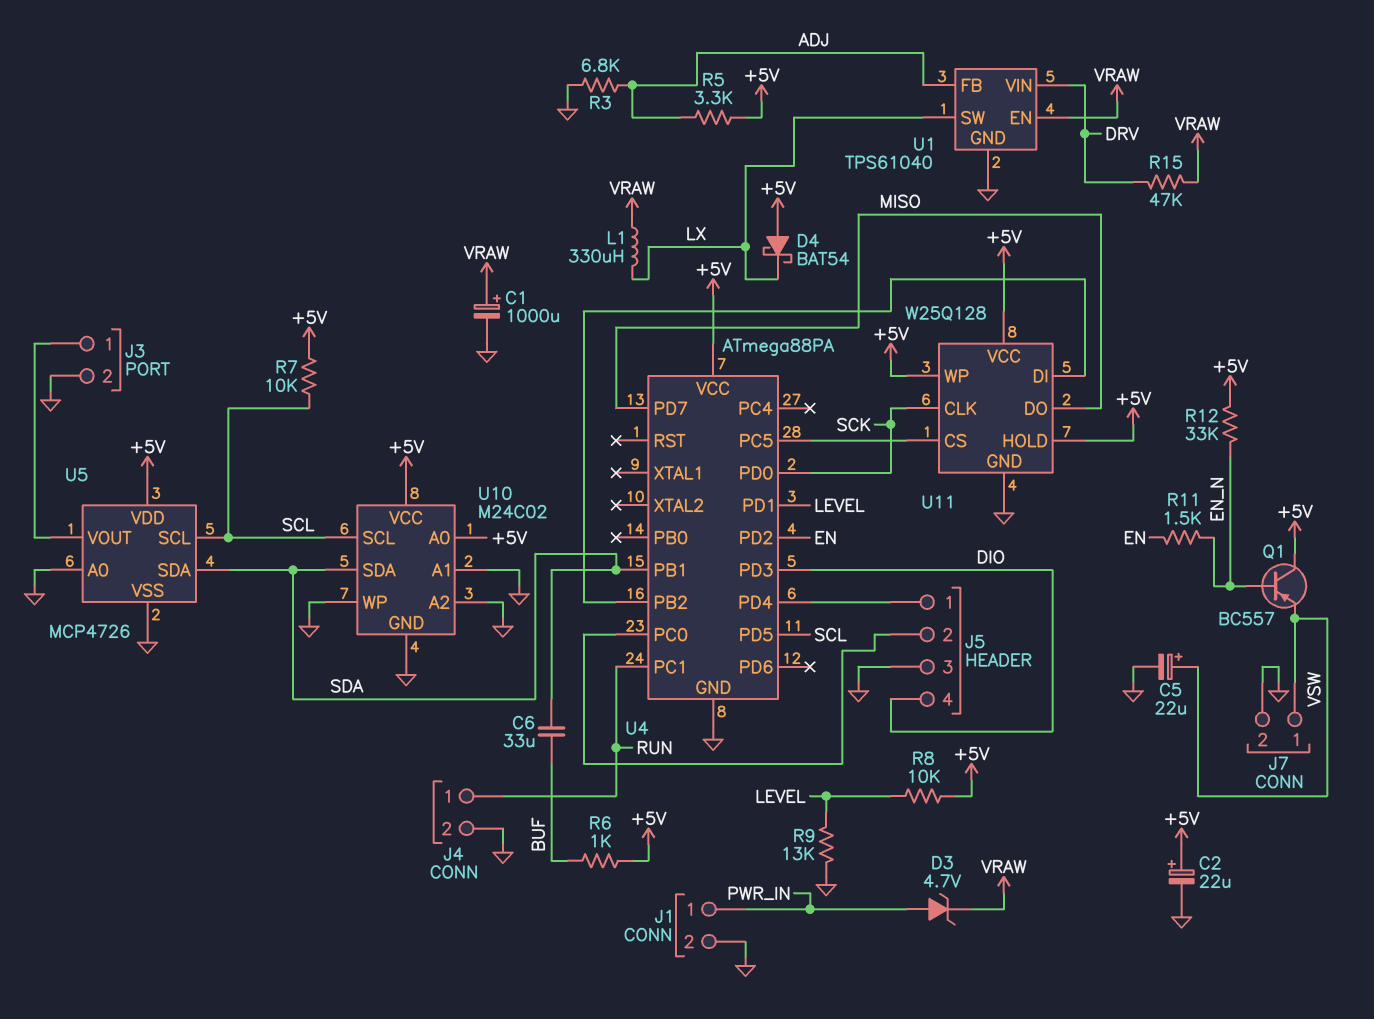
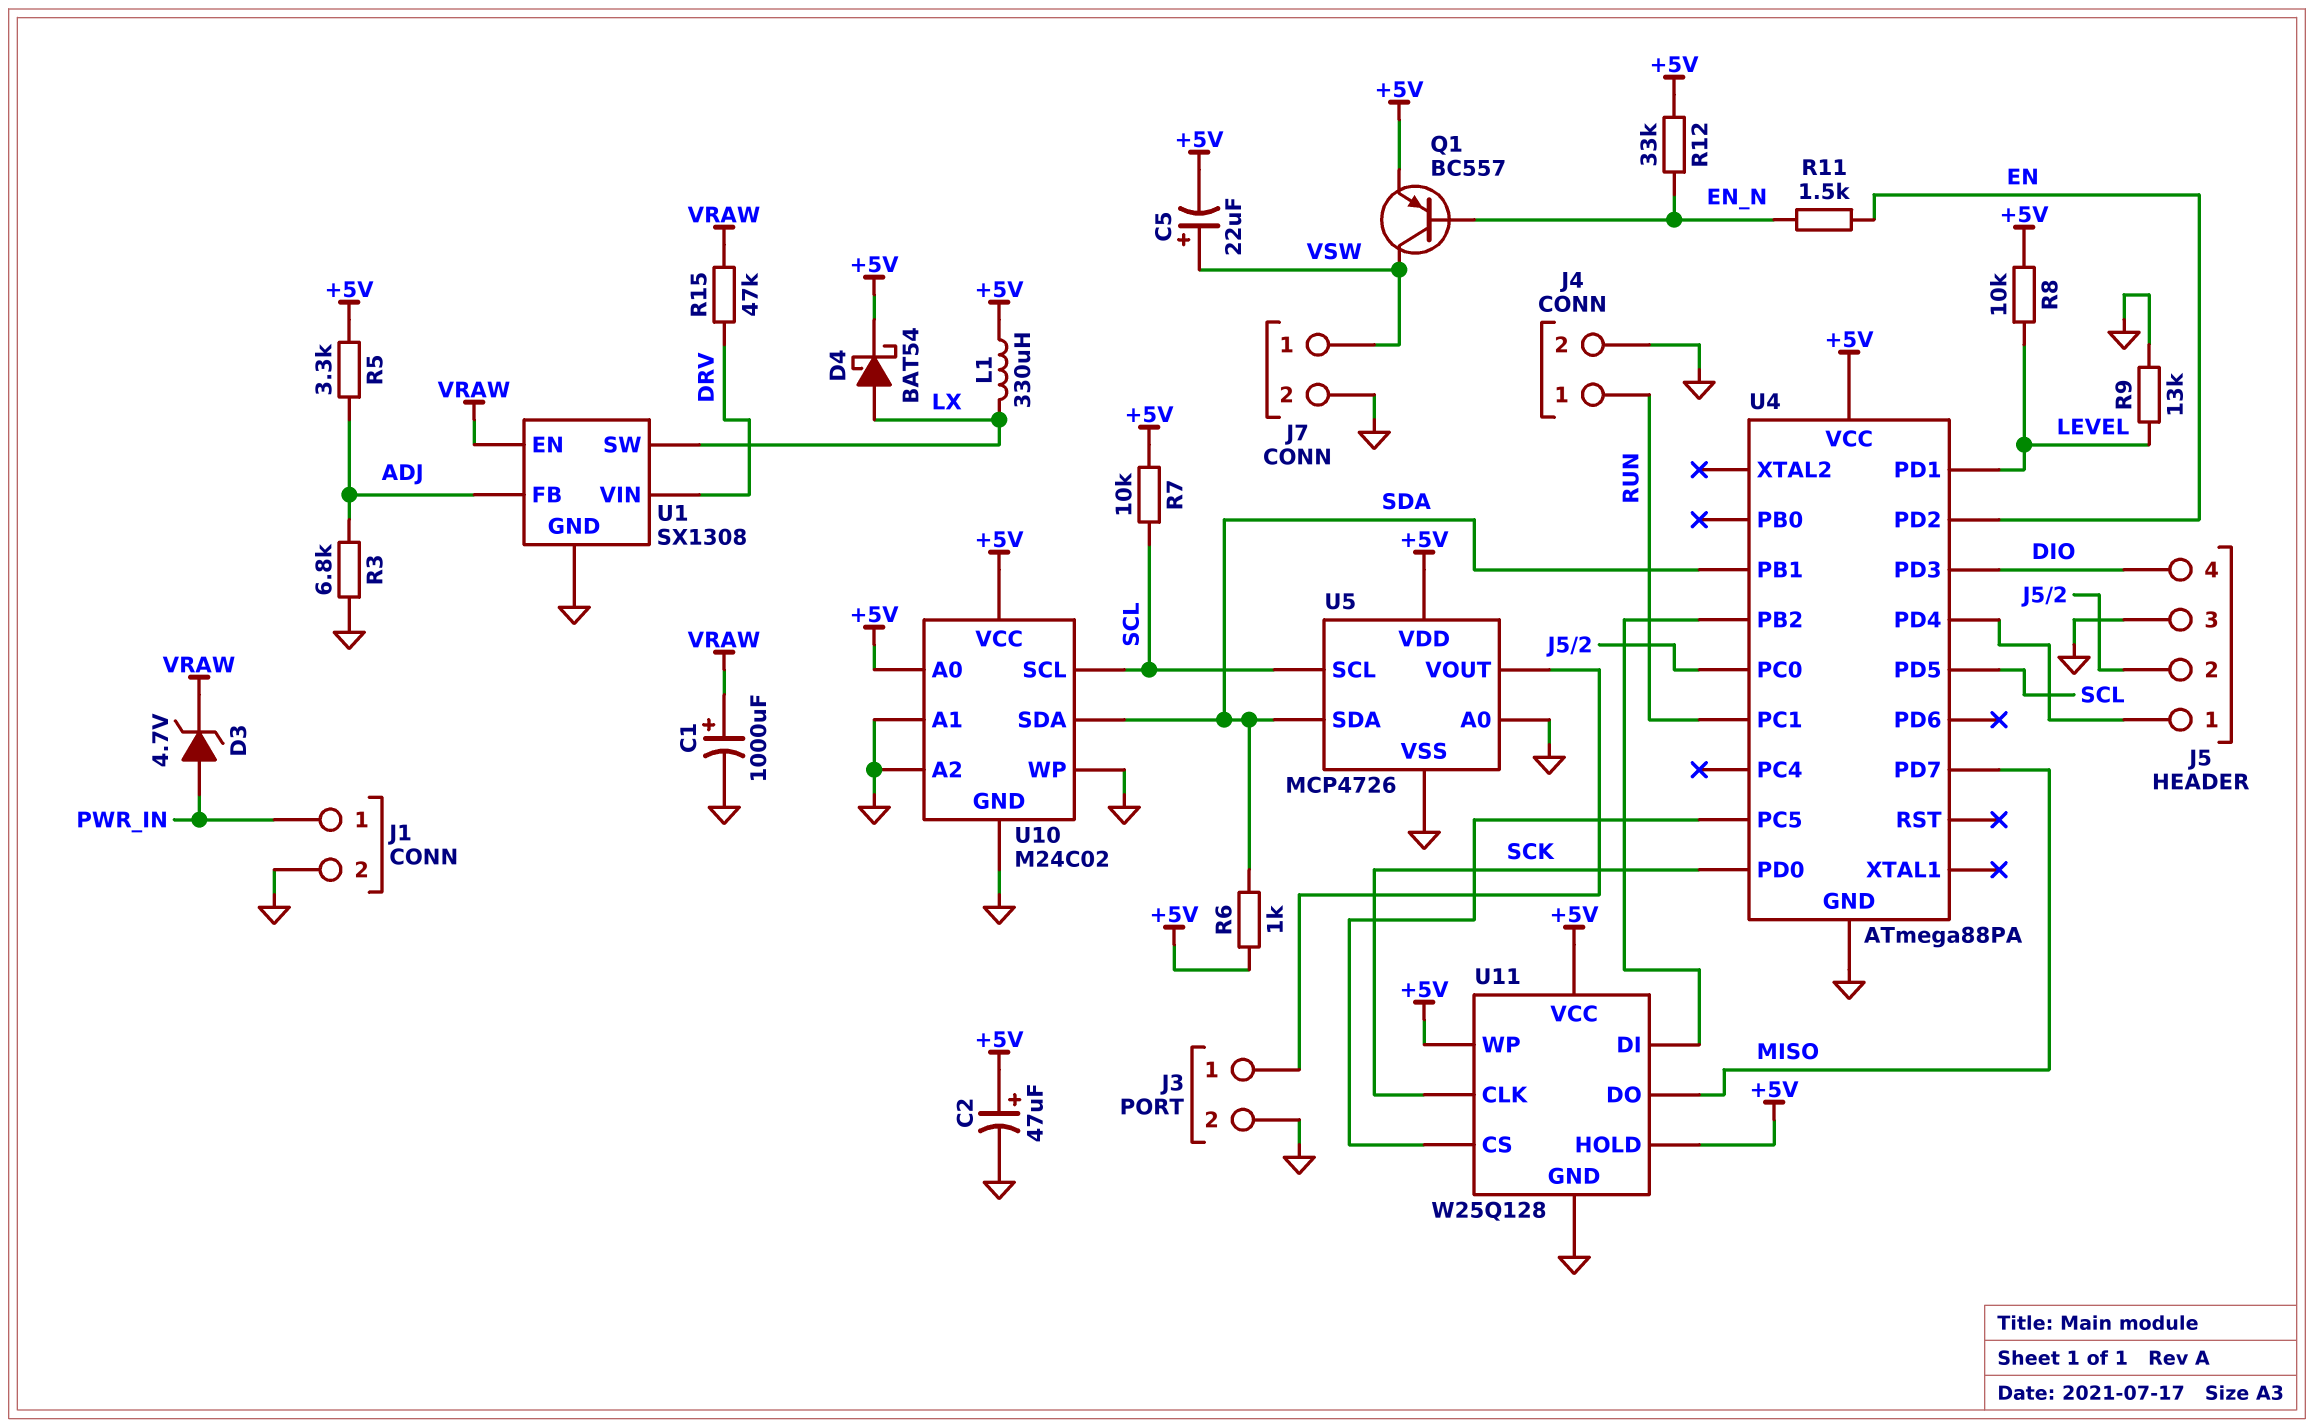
C2: 22uF (plus +5V, minus GND) -> 47uF (plus +5V, minus GND)
C5: 22uF (plus VSW, minus GND) -> 22uF (plus VSW, minus +5V)
C6: 33uF (BUF, SDA) -> none
D4: schottky BAT54 (A +5V, K LX) -> schottky BAT54 (A LX, K +5V)
L1: 330uH (LX, VRAW) -> 330uH (+5V, LX)
Q1: PNP BC557 (B EN_N, C +5V, E VSW) -> PNP BC557 (B EN_N, C VSW, E +5V)
R6: 1k (+5V, BUF) -> 1k (+5V, SDA)
U1: TPS61040 -> SX1308

